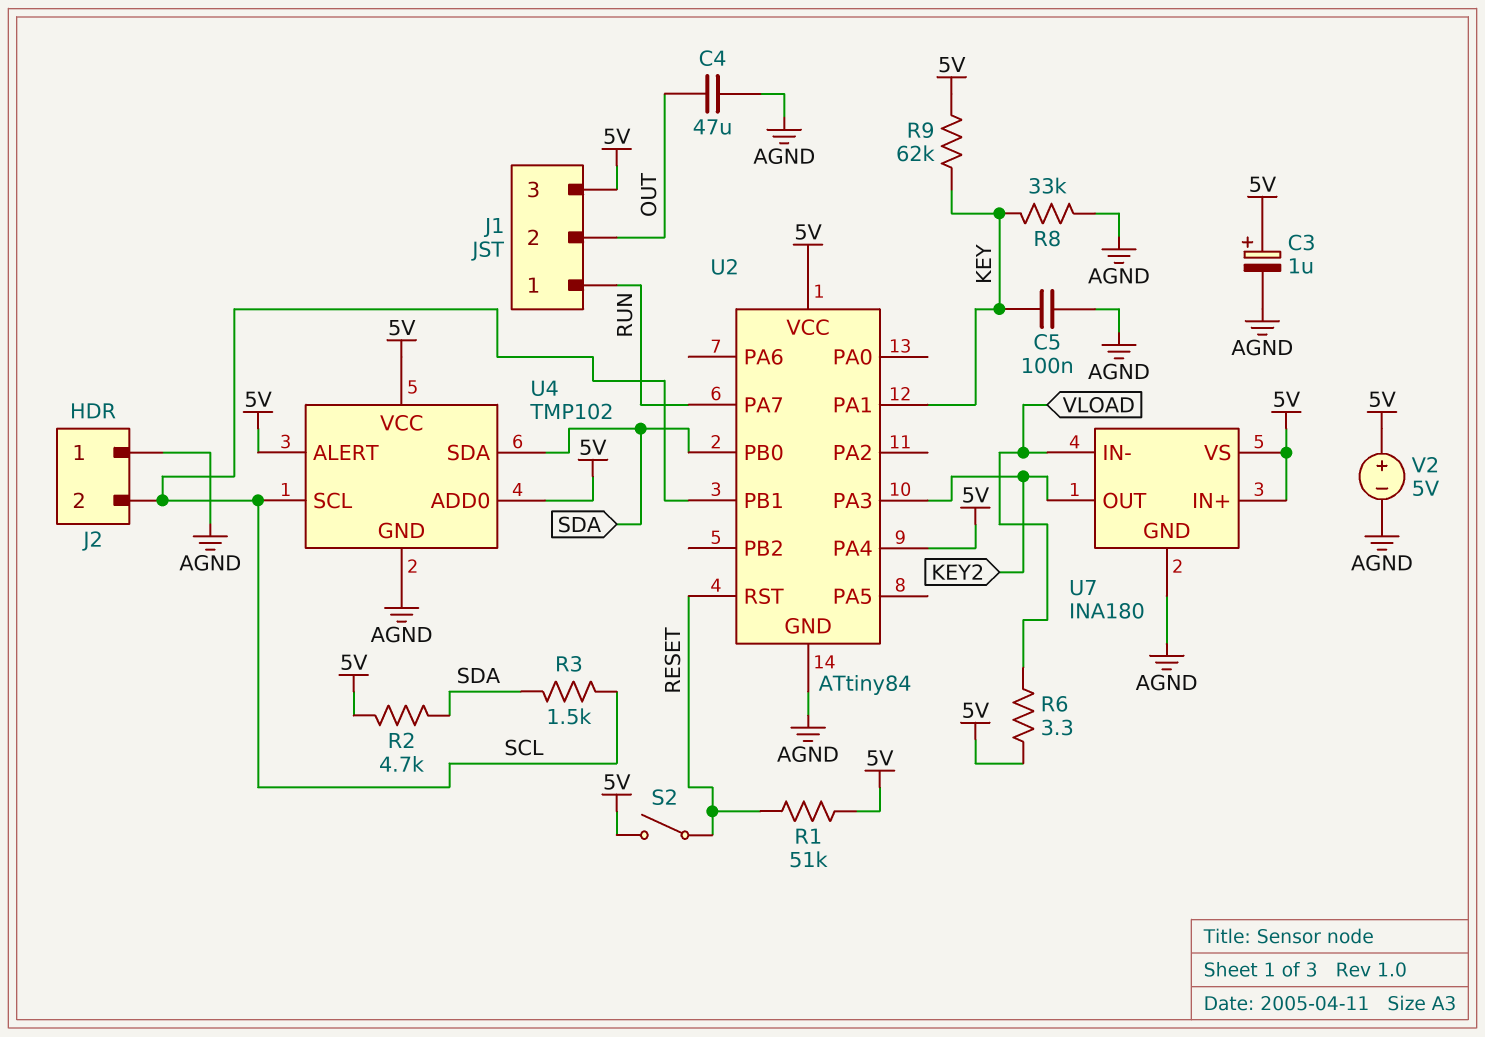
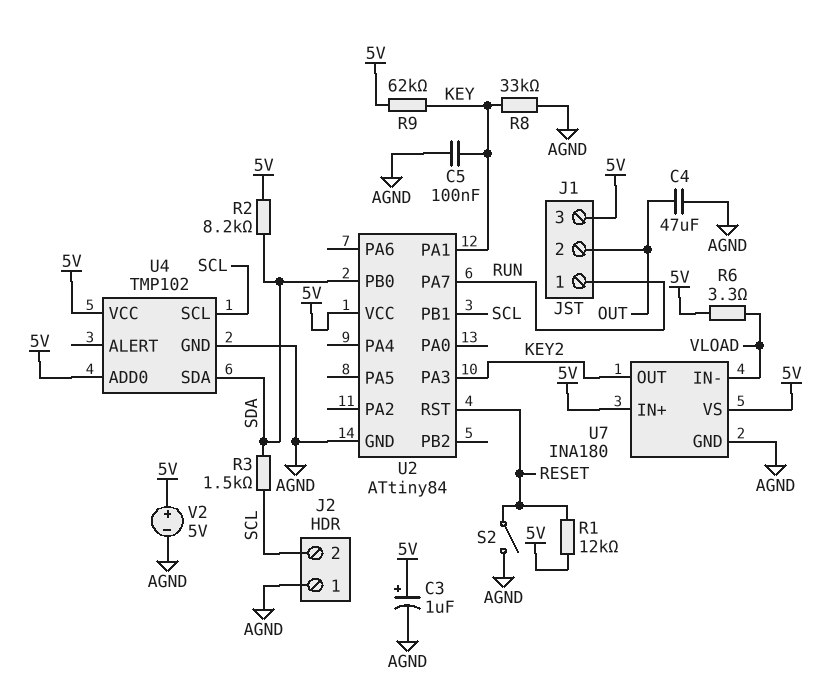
R1: 51k (5V, RESET) -> 12k (5V, RESET)
R2: 4.7k (5V, SDA) -> 8.2k (5V, SDA)
S2: switch (5V, RESET) -> switch (AGND, RESET)
U2 pin PA4: 5V -> none
U4 pin ALERT: 5V -> none

